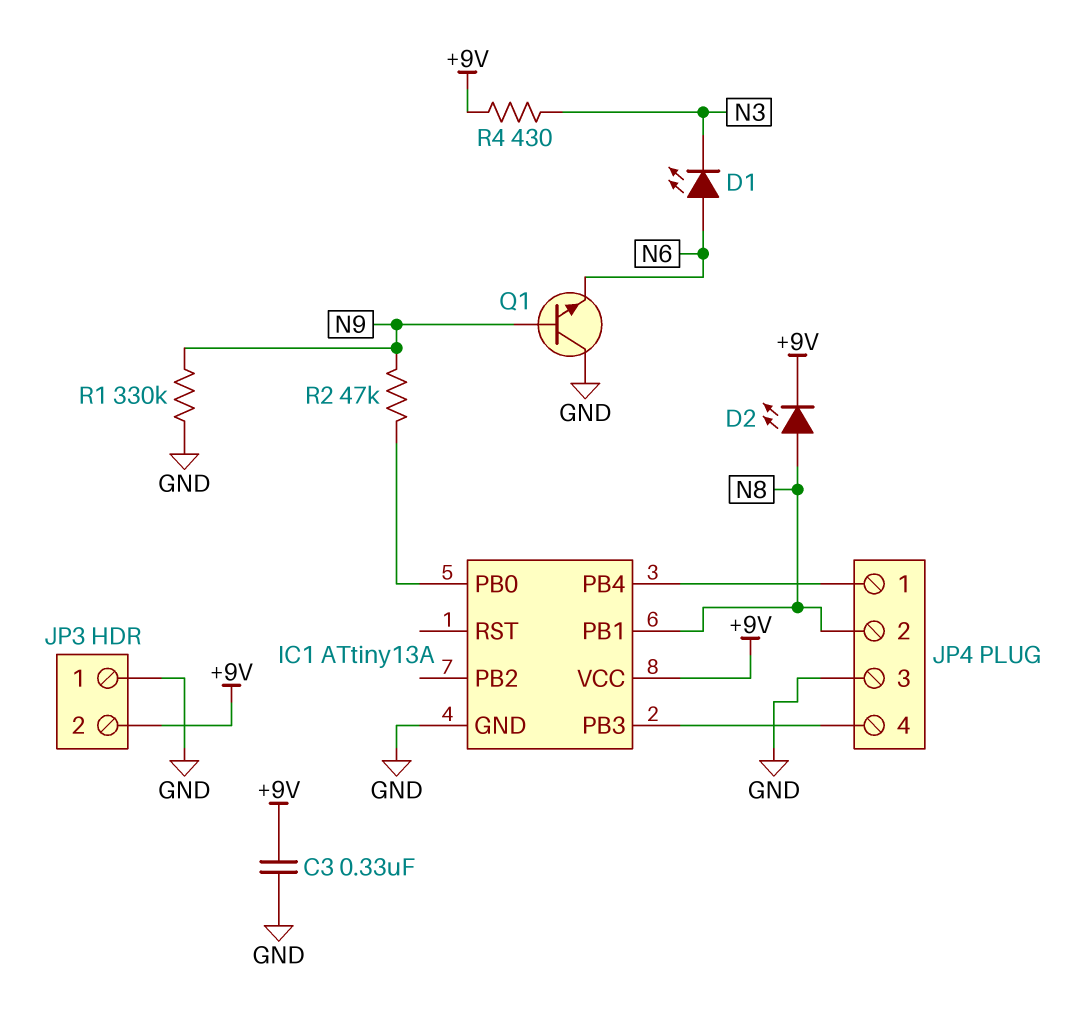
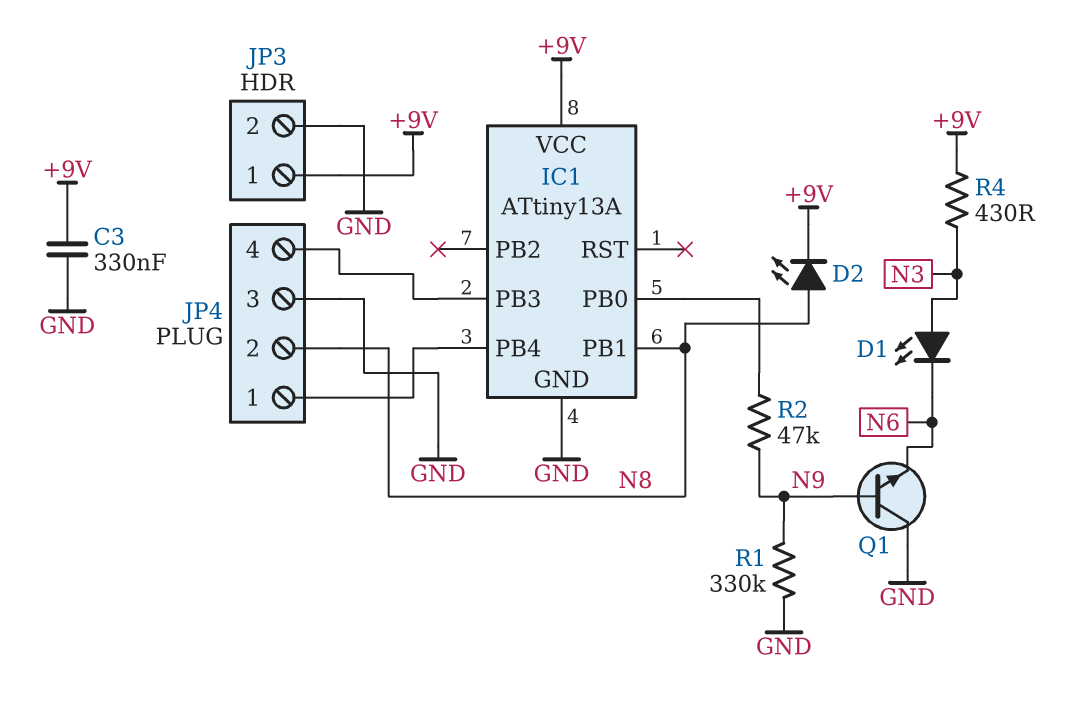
D1: LED (A N6, K N3) -> LED (A N3, K N6)
JP3 pin 1: GND -> +9V
JP3 pin 2: +9V -> GND

